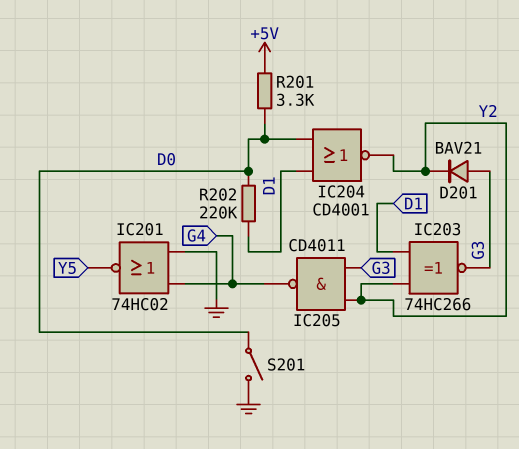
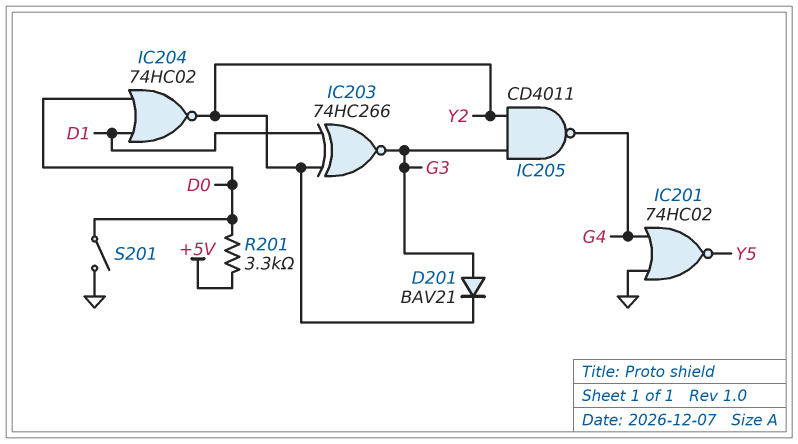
IC204: NOR CD4001 (in D0, in D1, out Y2) -> NOR 74HC02 (in D0, in D1, out Y2)
R202: 220k (D0, D1) -> none

